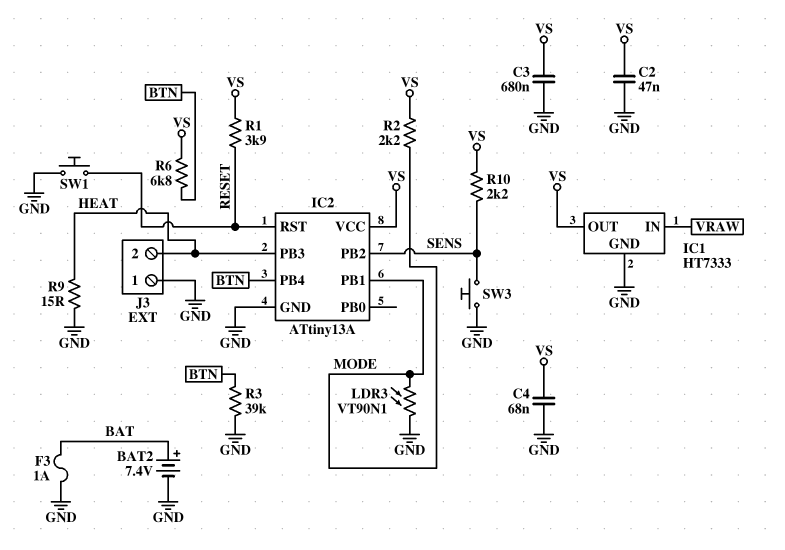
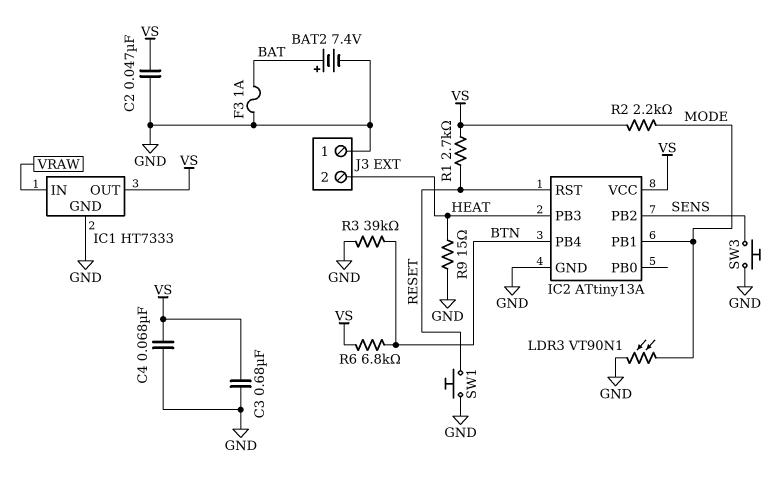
R1: 3.9k (RESET, VS) -> 2.7k (RESET, VS)
R10: 2.2k (SENS, VS) -> none

